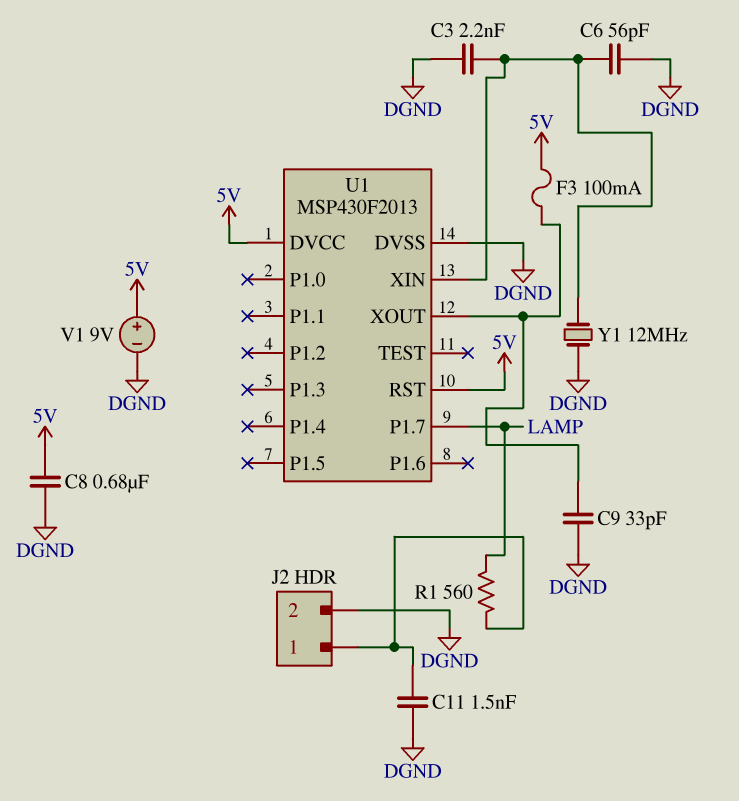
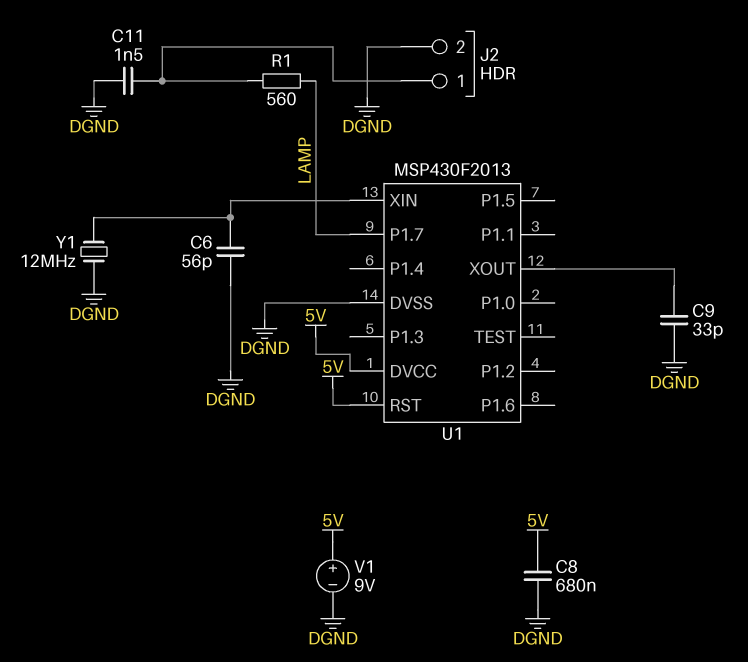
C3: 2.2nF (DGND, U1/XIN) -> none
F3: 100mA (5V, U1/XOUT) -> none

